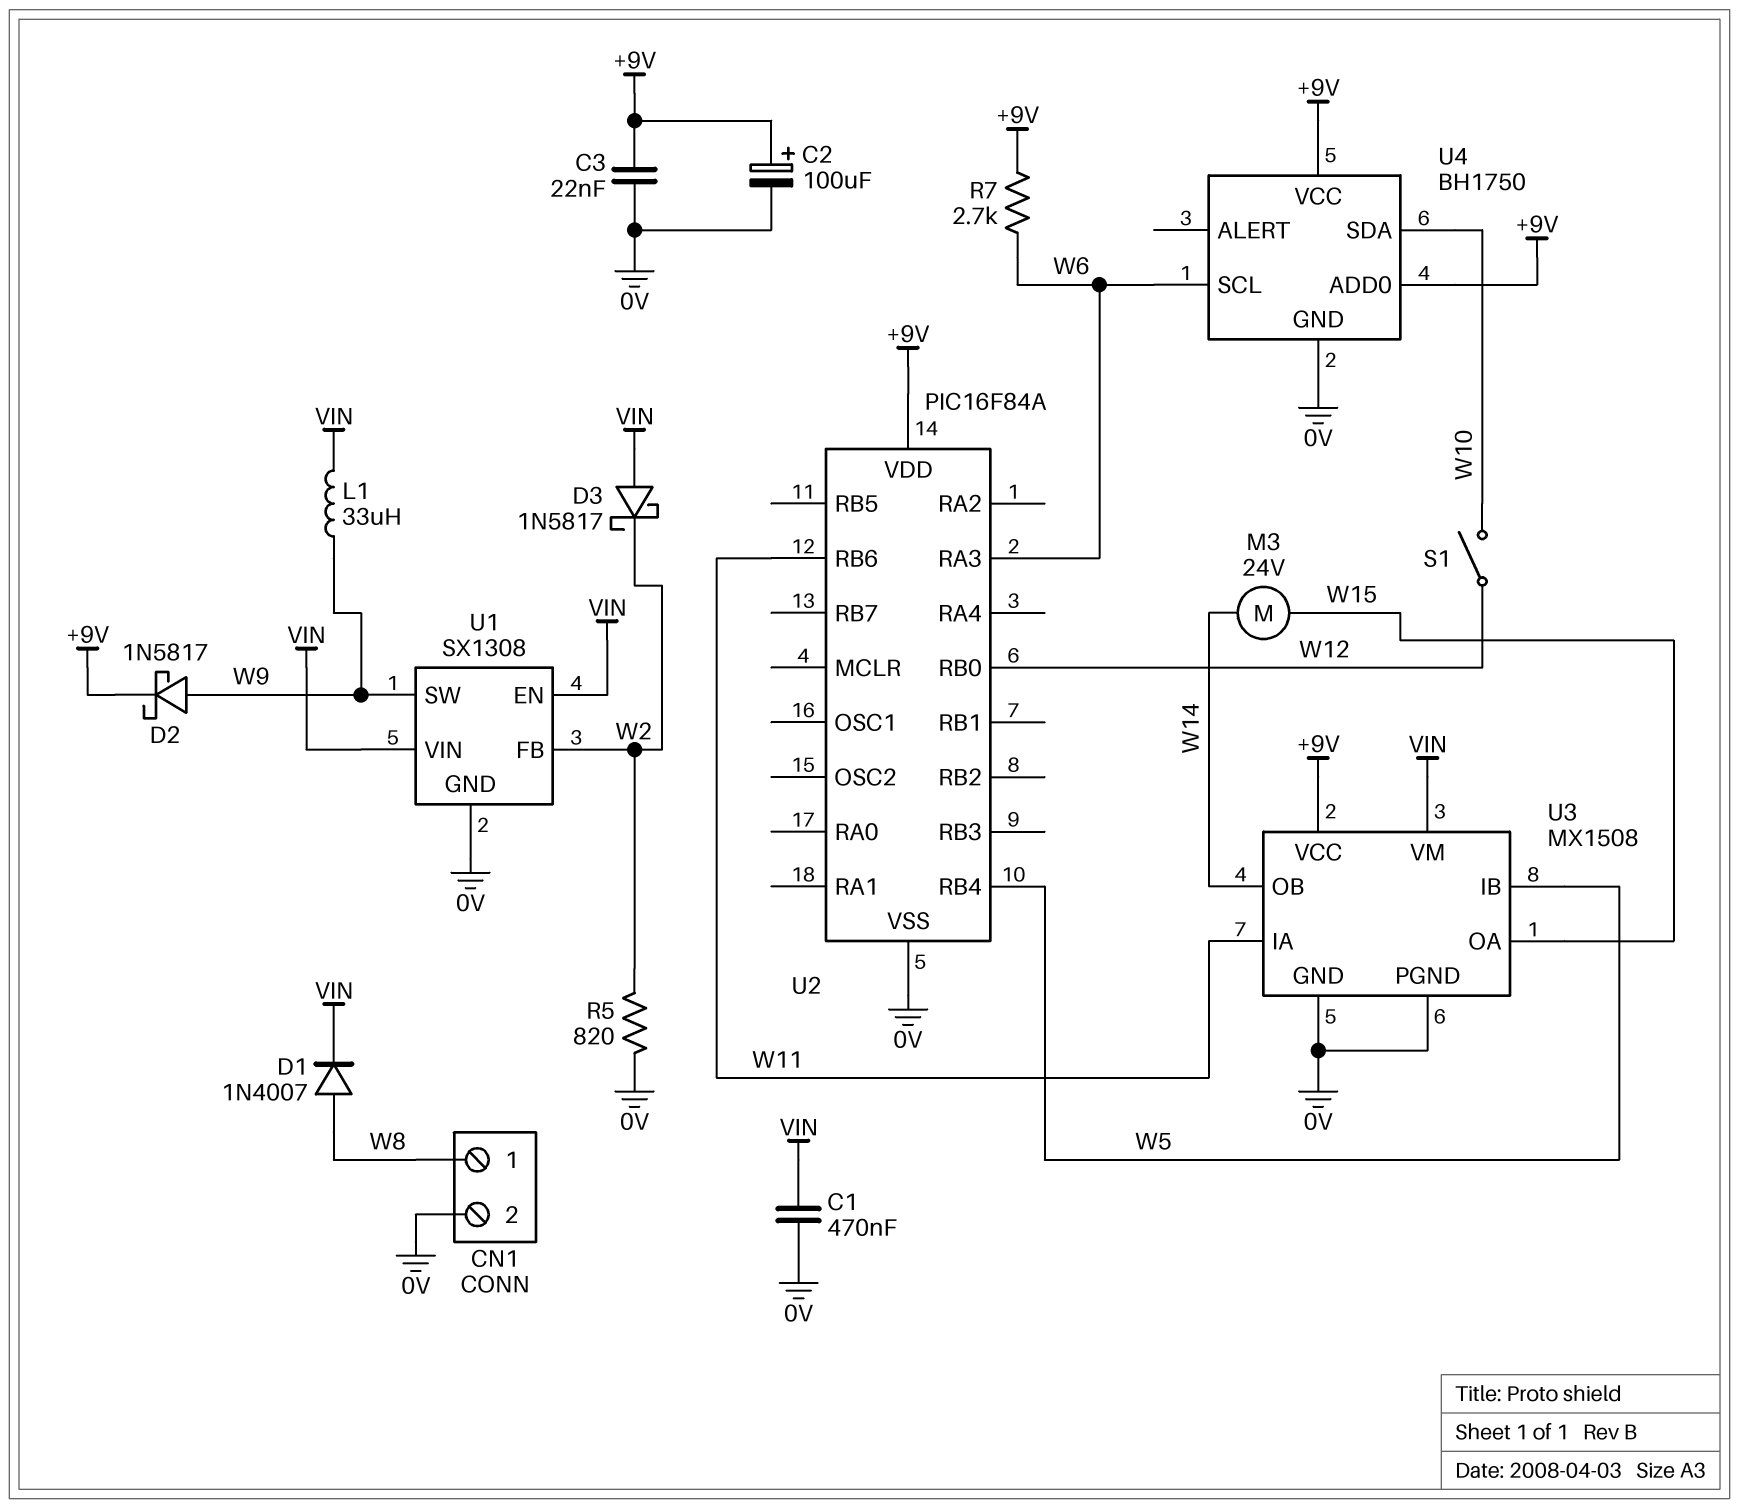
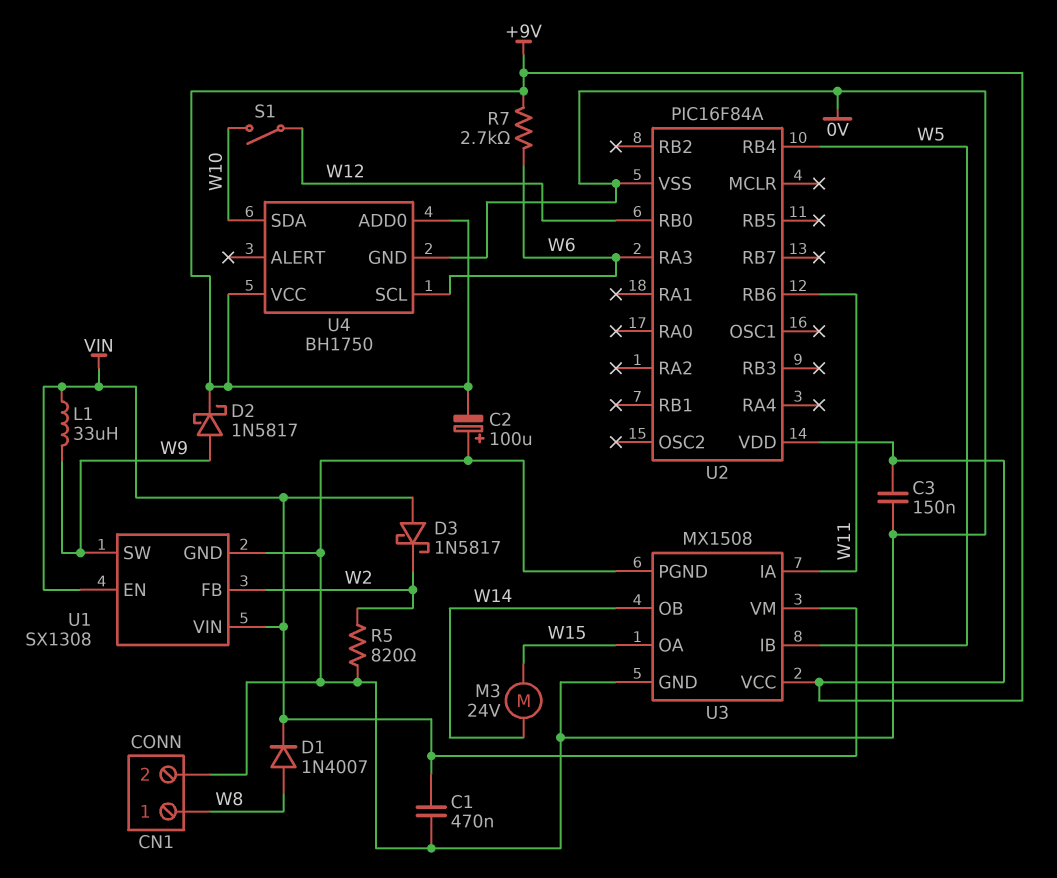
C2: 100uF (plus +9V, minus 0V) -> 100uF (plus 0V, minus +9V)
C3: 22nF (+9V, 0V) -> 150nF (+9V, 0V)

